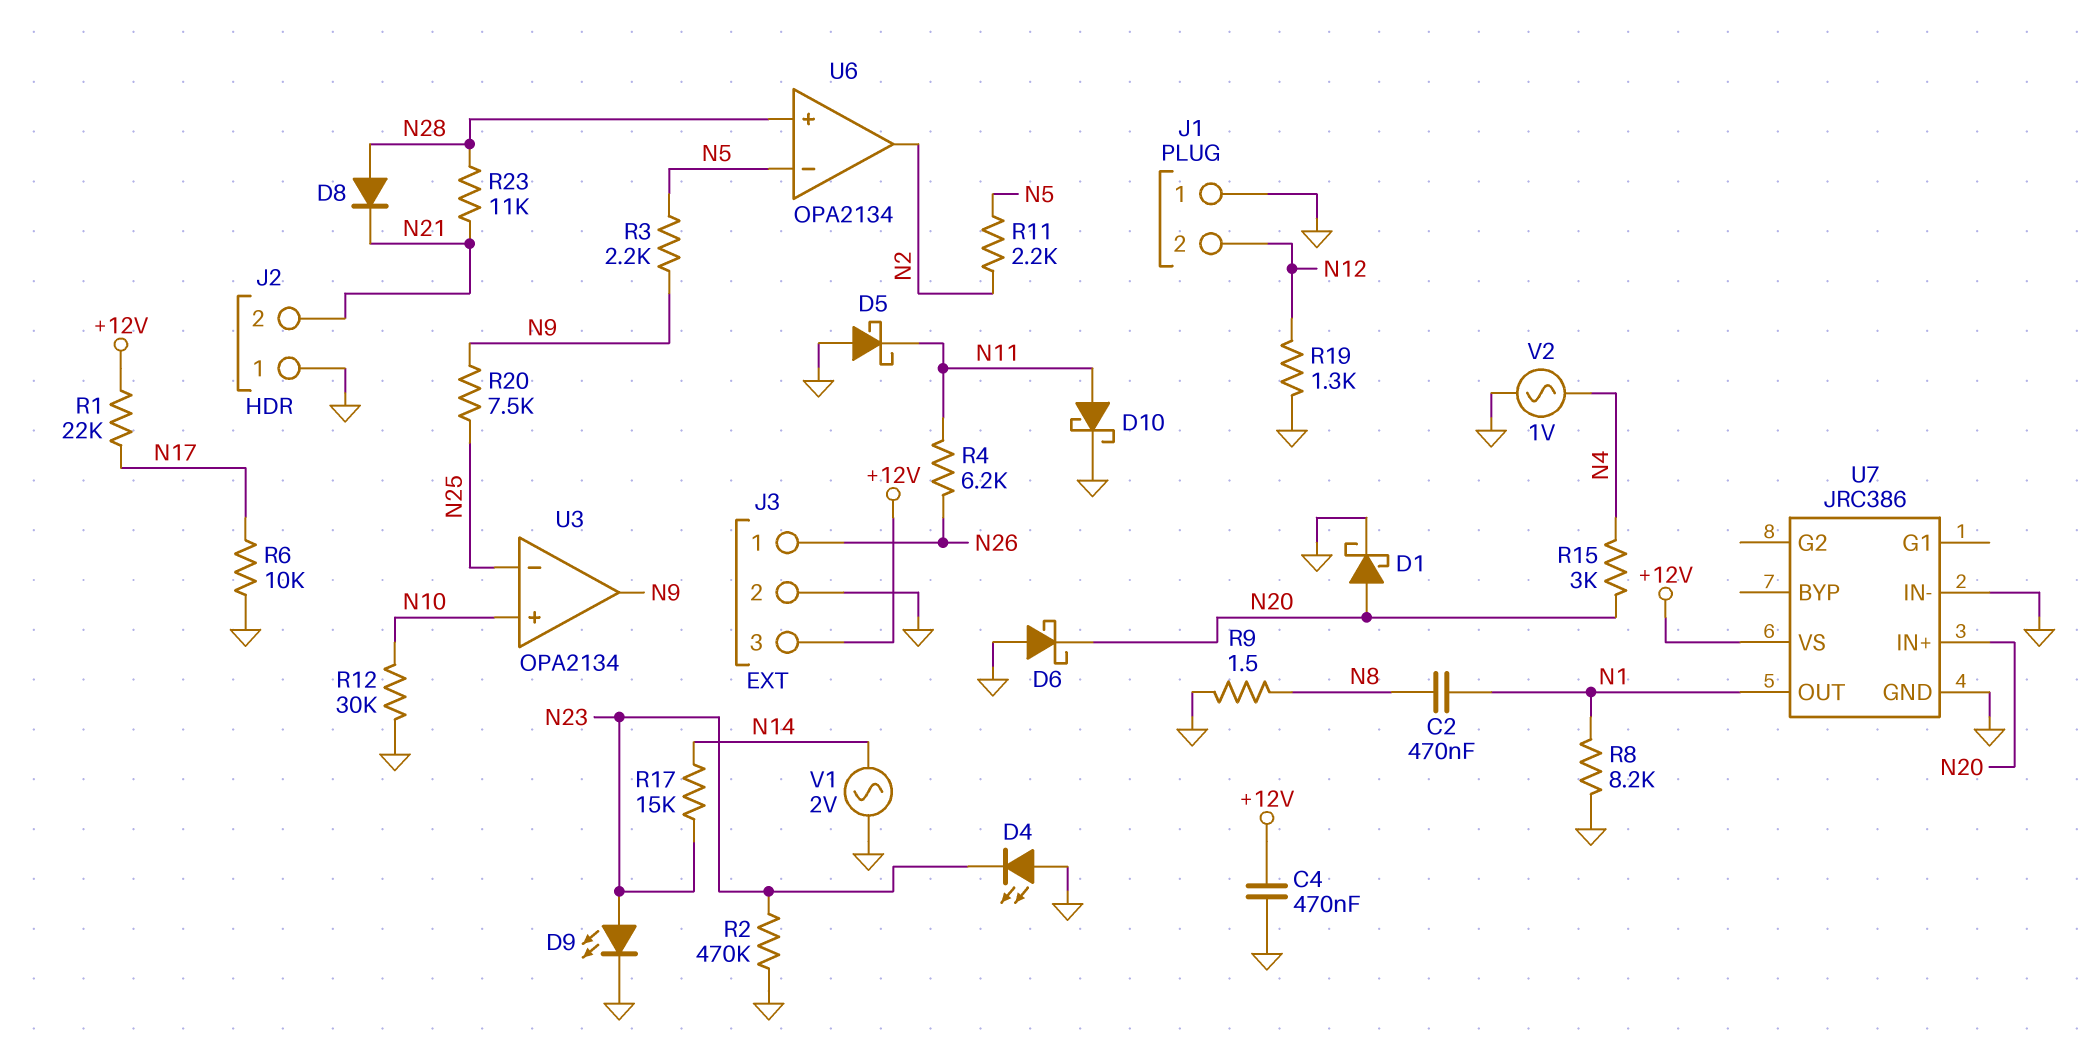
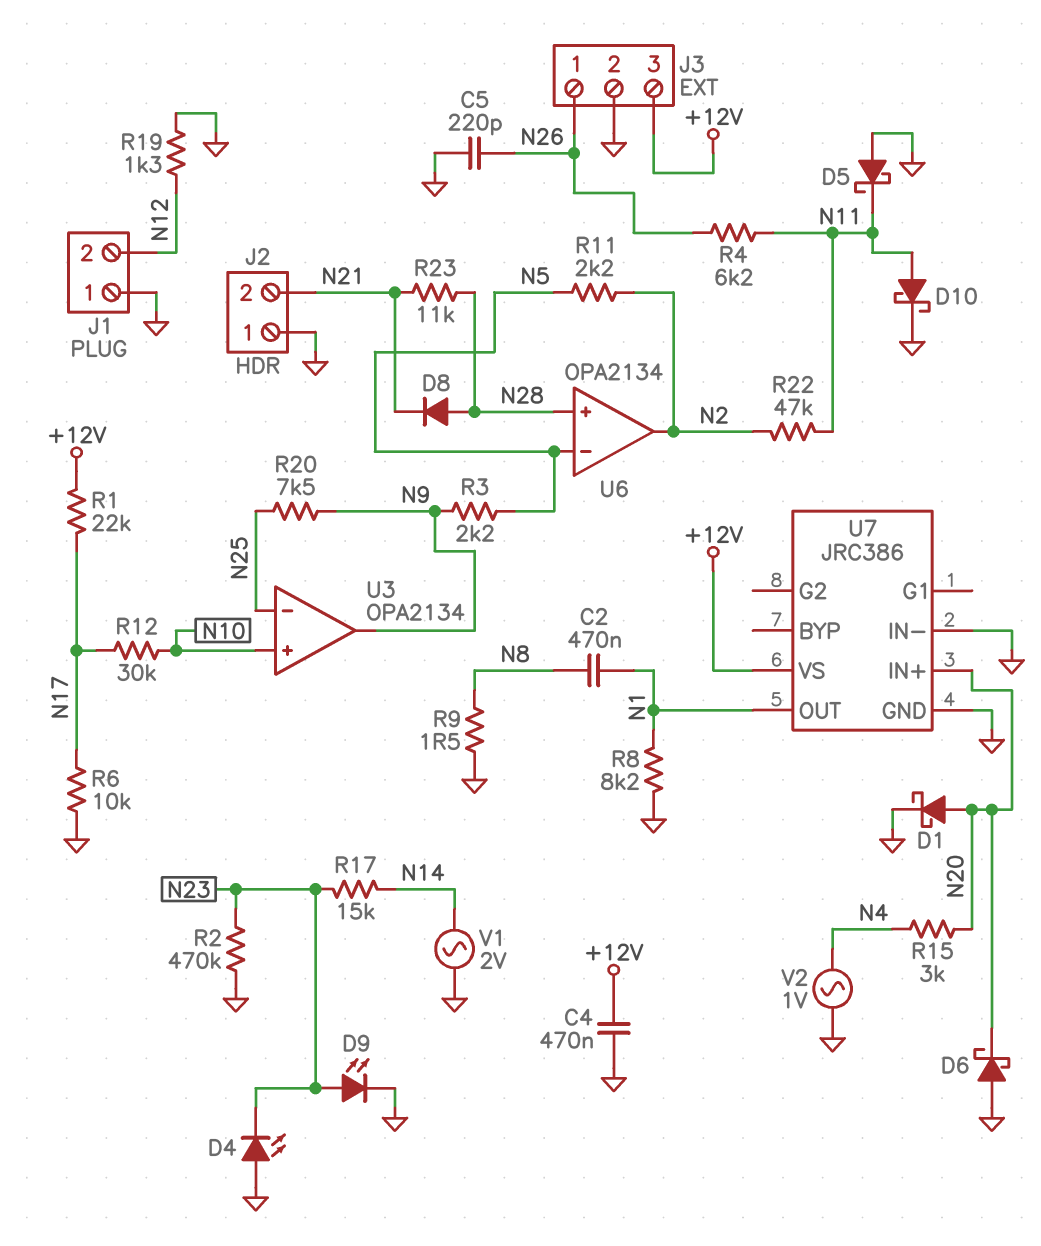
C5: none -> 220pF (GND, N26)
R12: 30k (GND, N10) -> 30k (N10, N17)
R22: none -> 47k (N2, N11)

